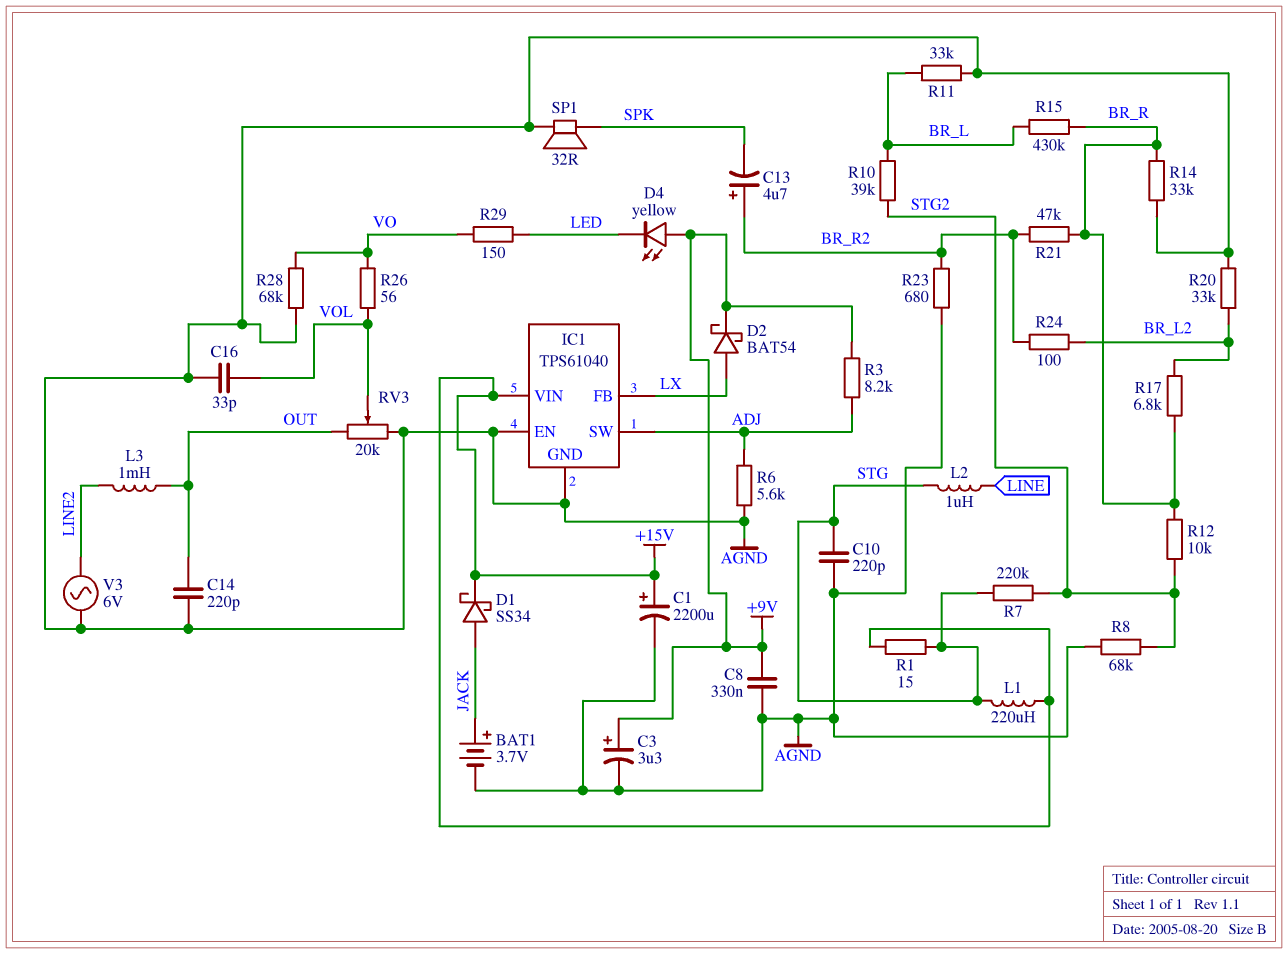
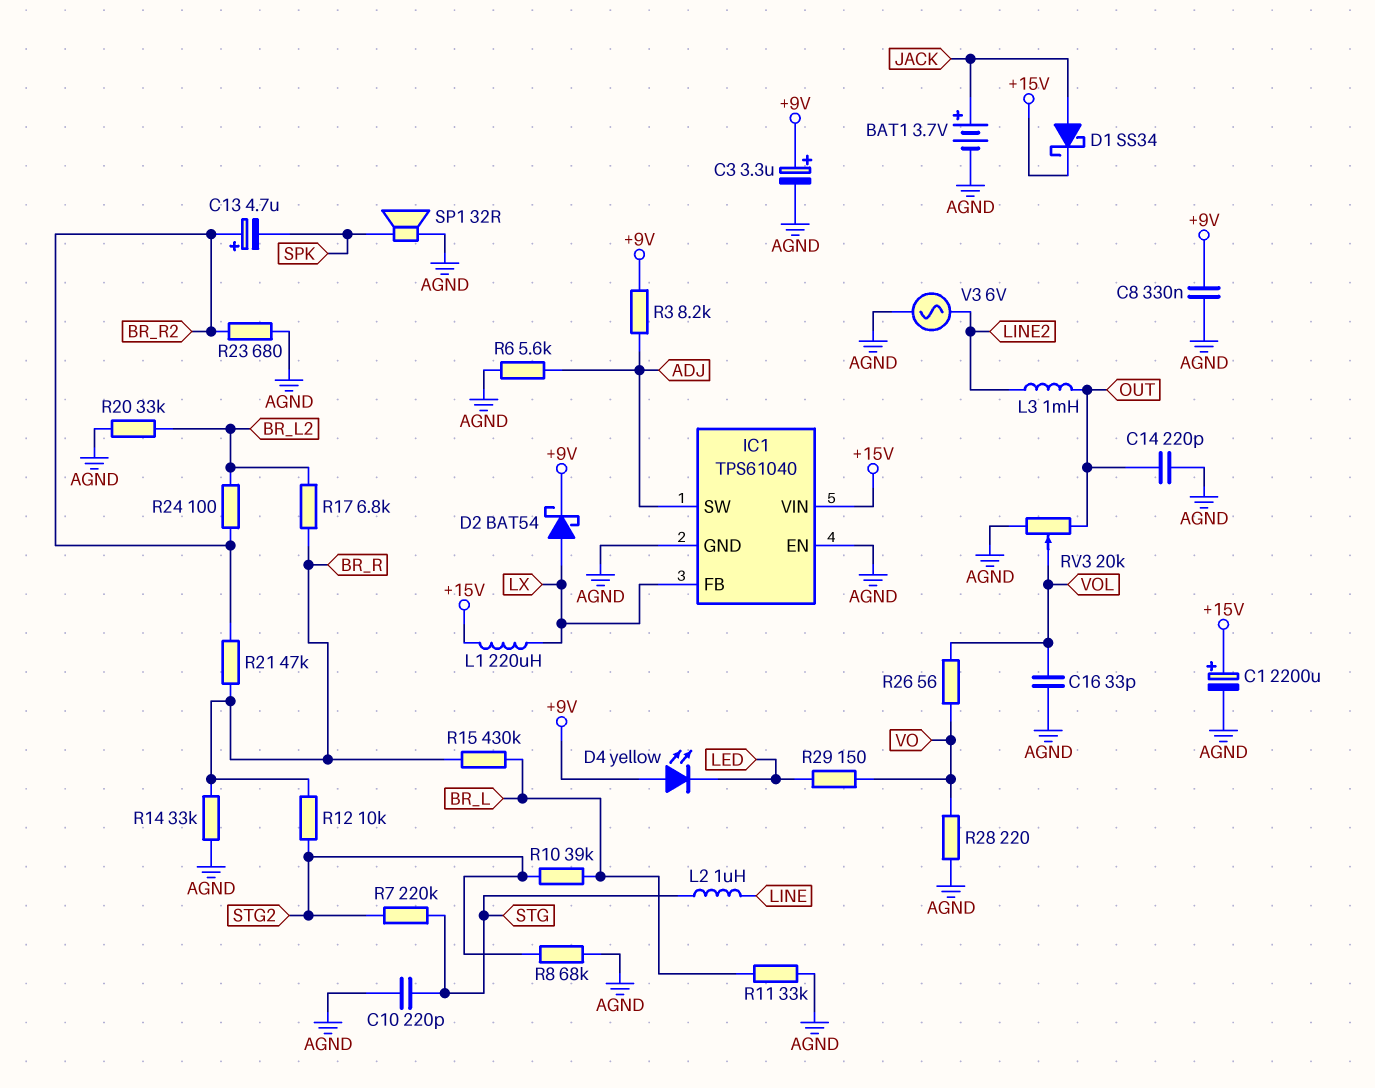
L1: 220uH (+15V, STG) -> 220uH (+15V, LX)
R1: 15 (+15V, STG) -> none
R28: 68k (AGND, VO) -> 220 (AGND, VO)

